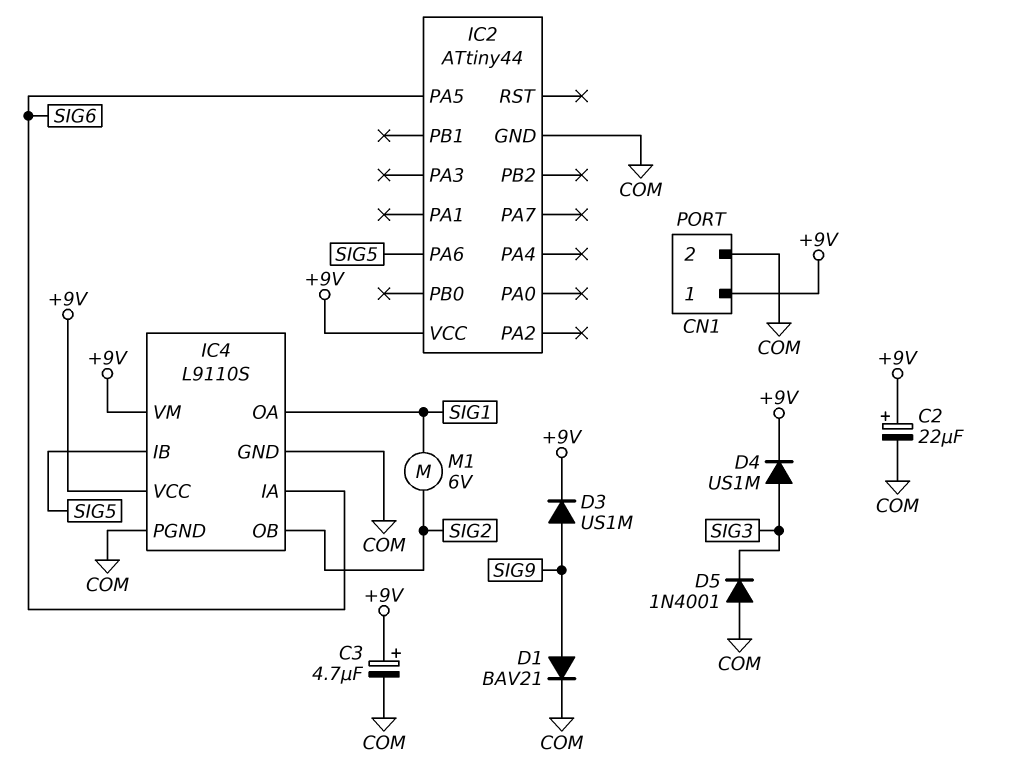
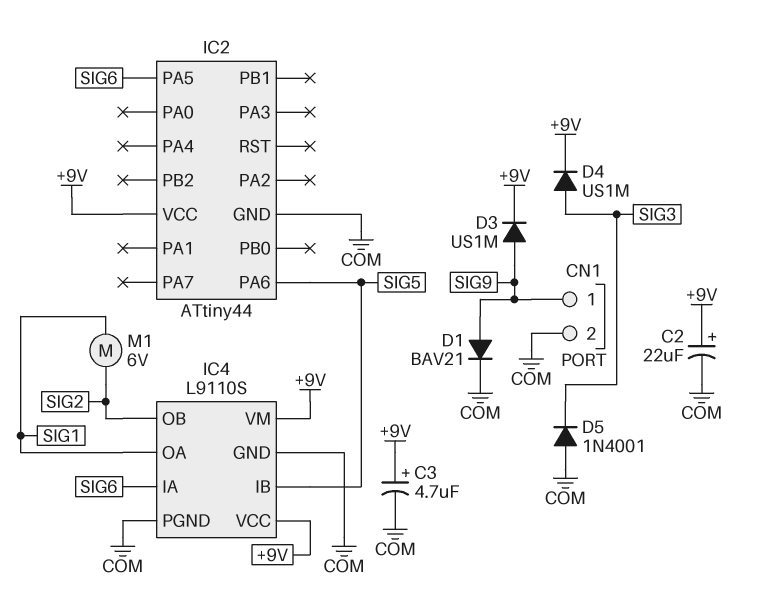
CN1 pin 1: +9V -> SIG9

